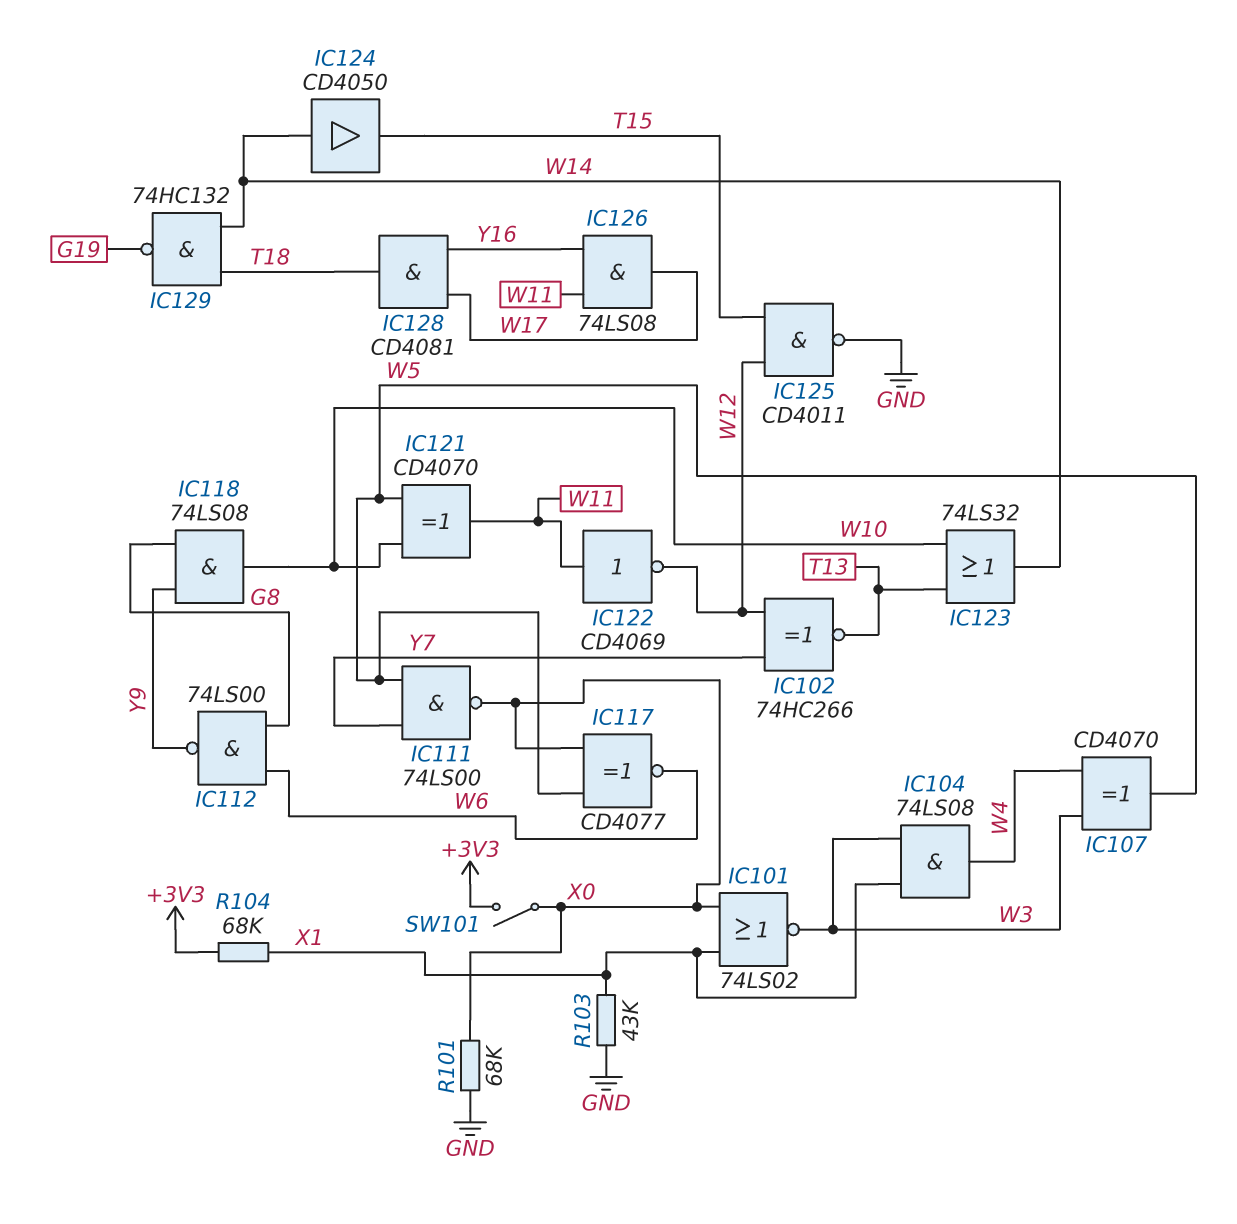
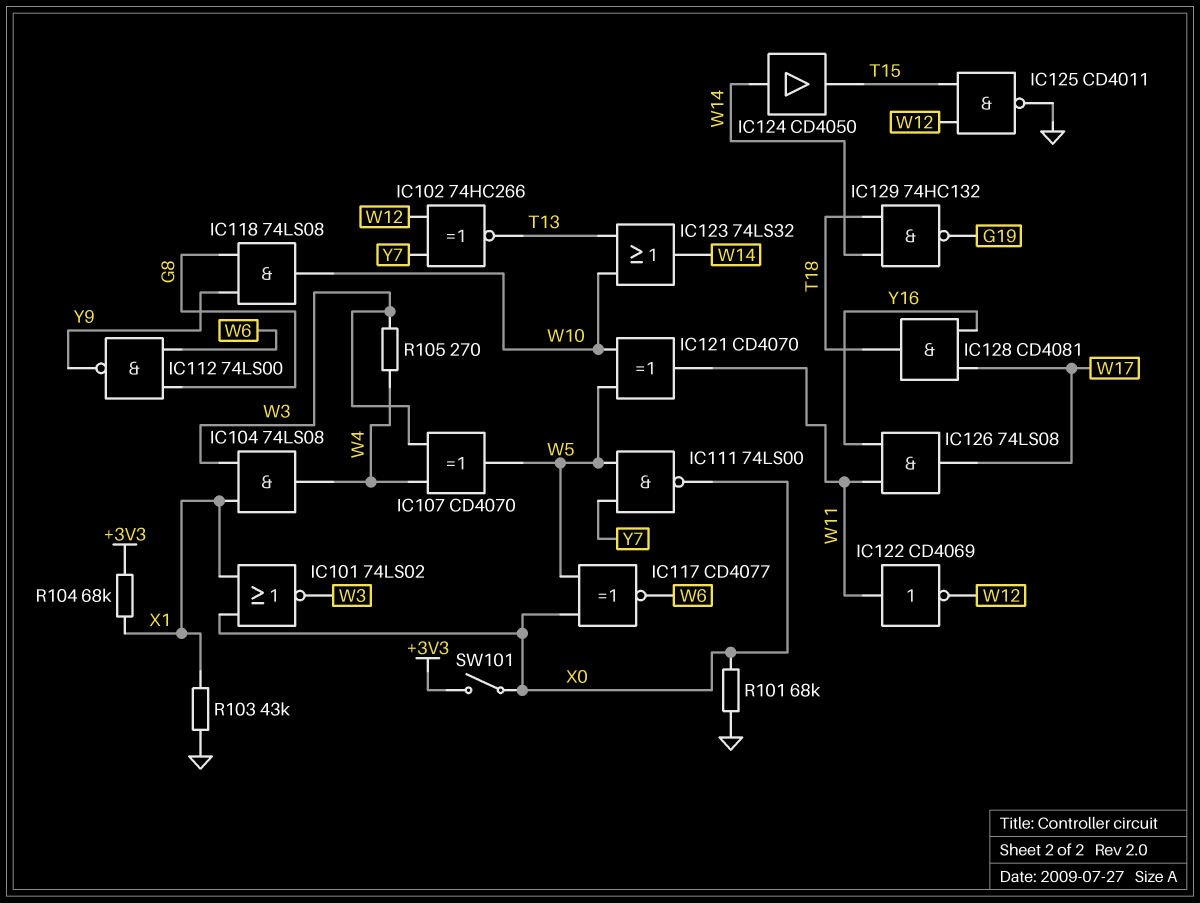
R105: none -> 270 (W3, W4)

